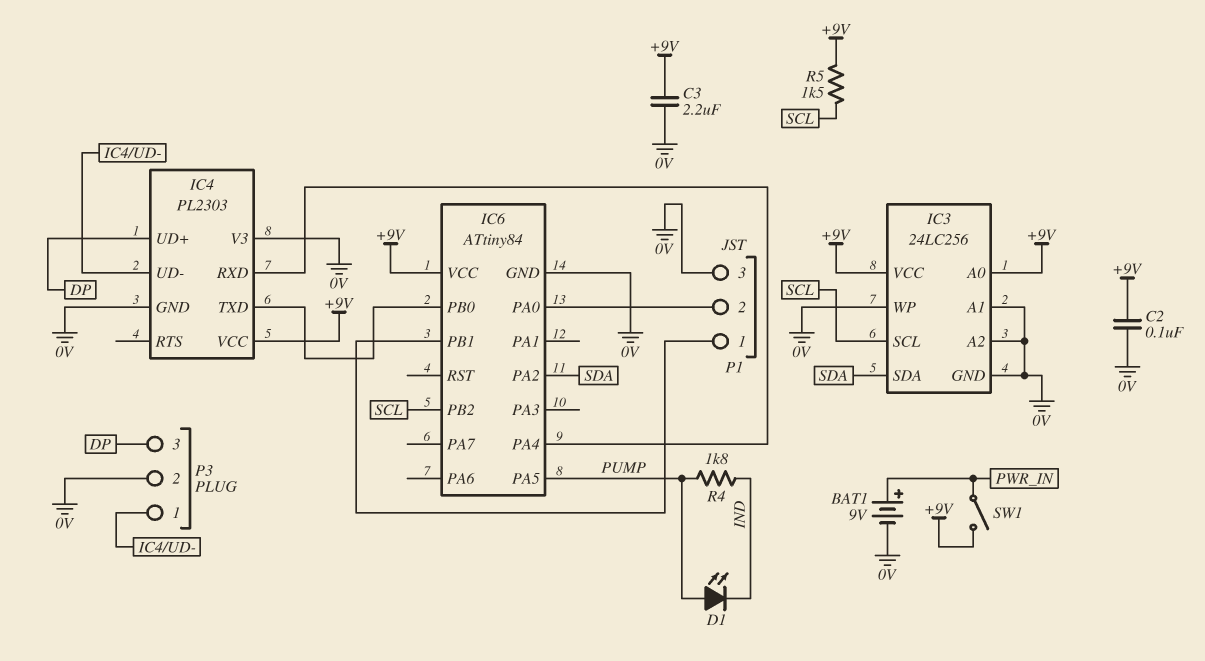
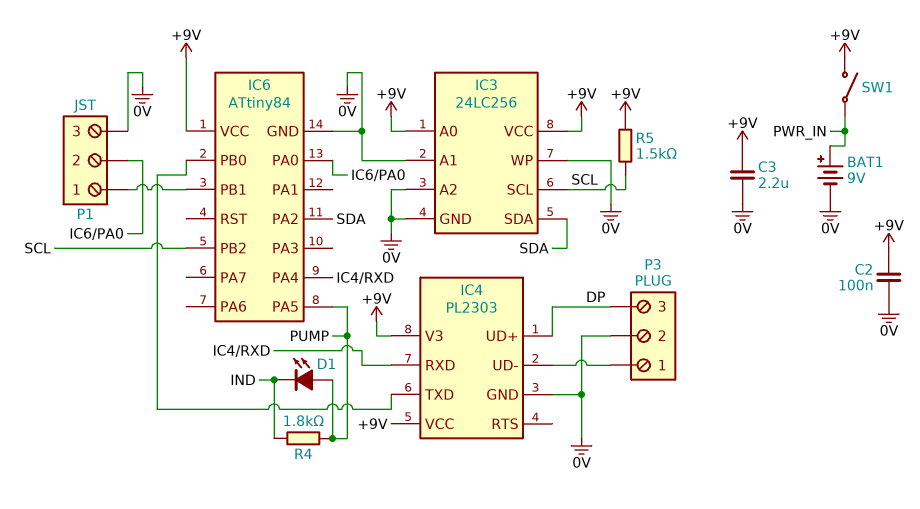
IC4 pin V3: 0V -> +9V

